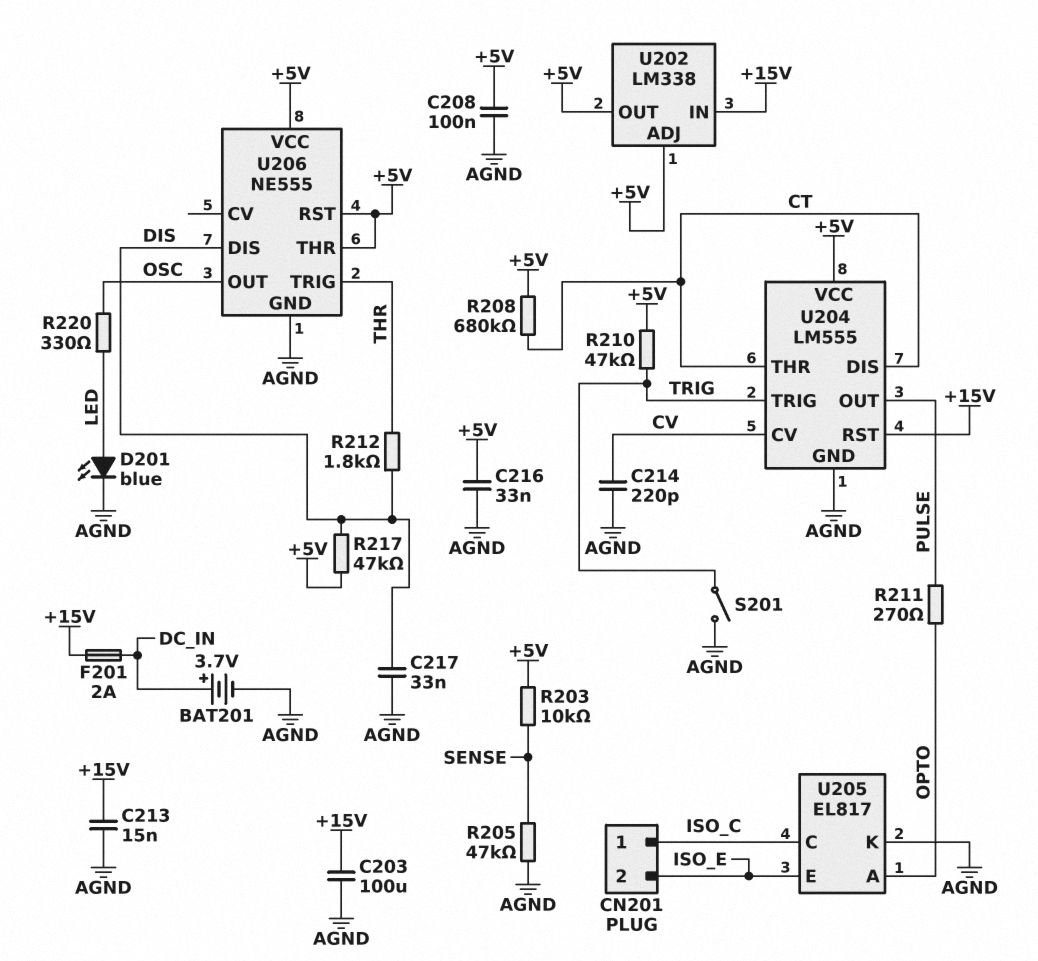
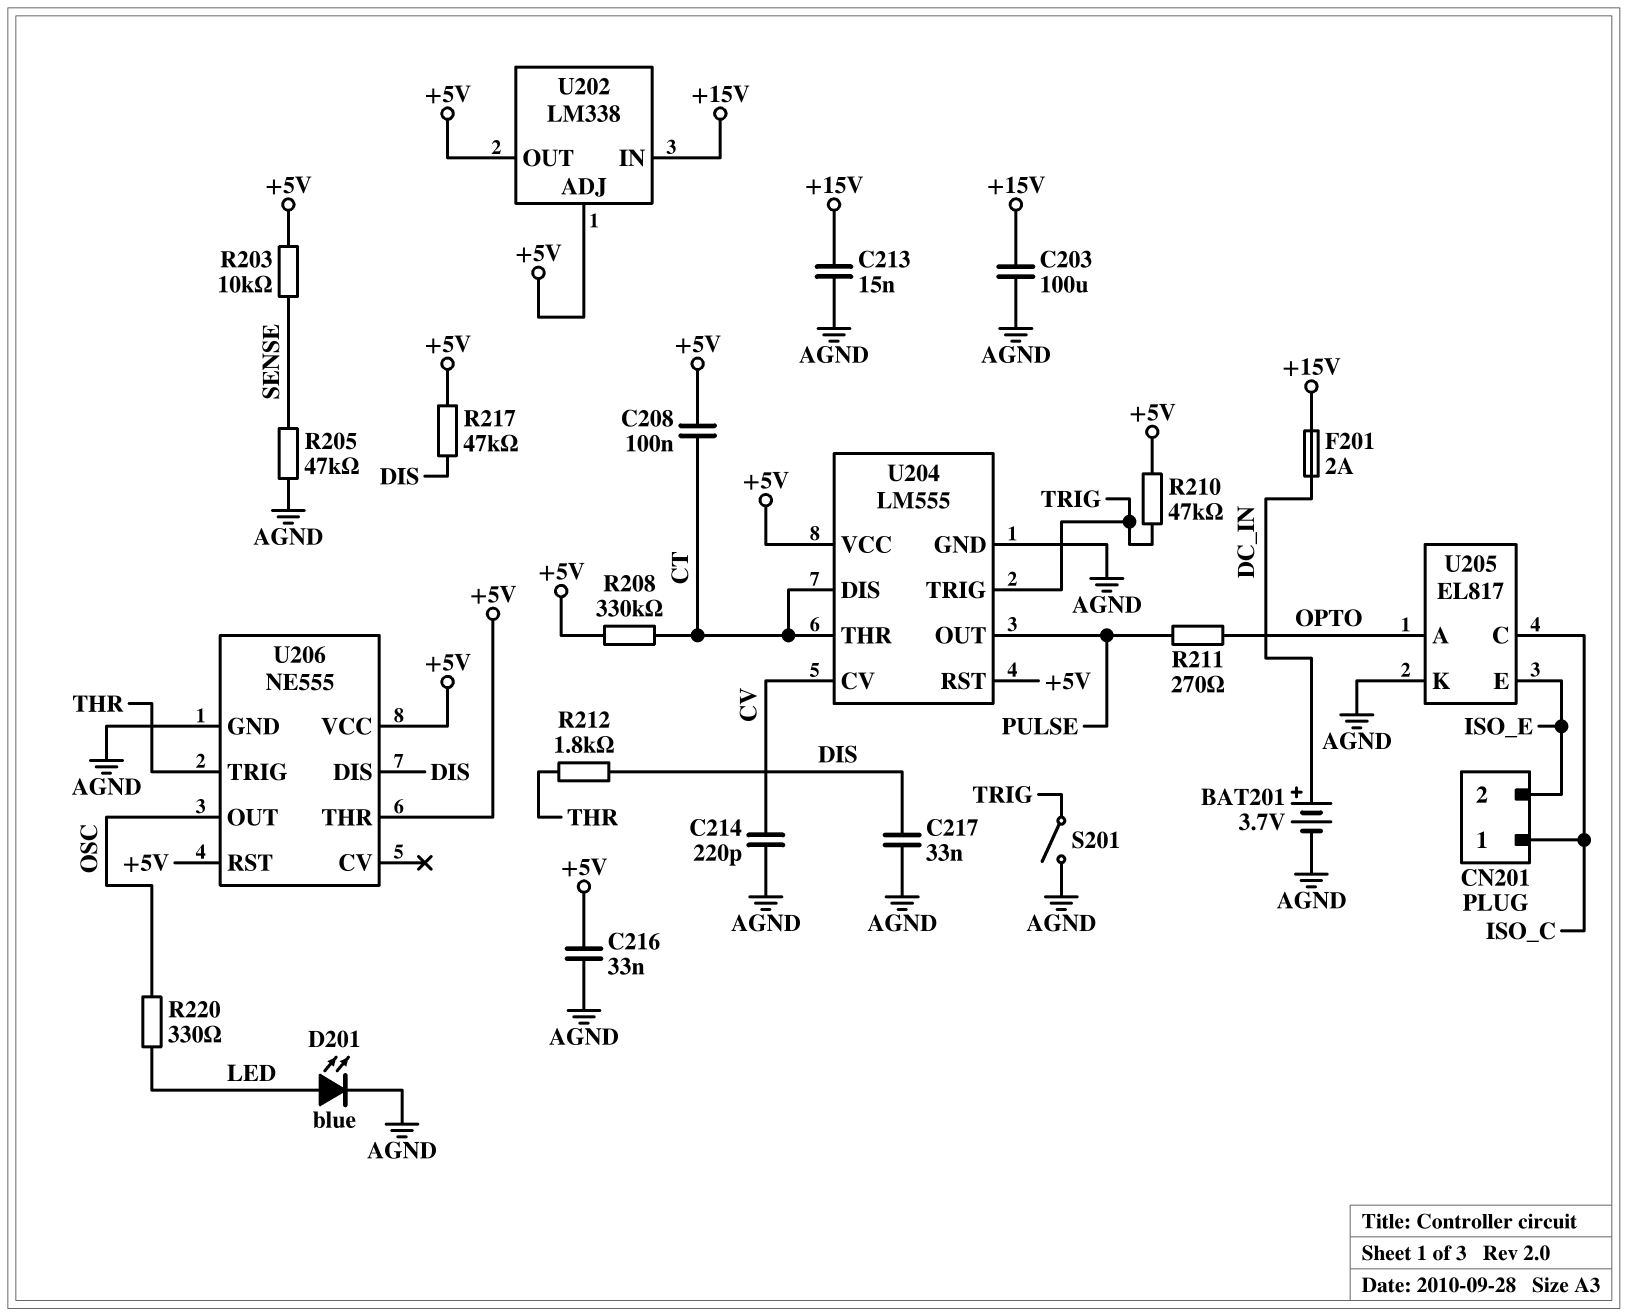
C208: 100nF (+5V, AGND) -> 100nF (+5V, CT)
R208: 680k (+5V, CT) -> 330k (+5V, CT)
U204 pin RST: +15V -> +5V

